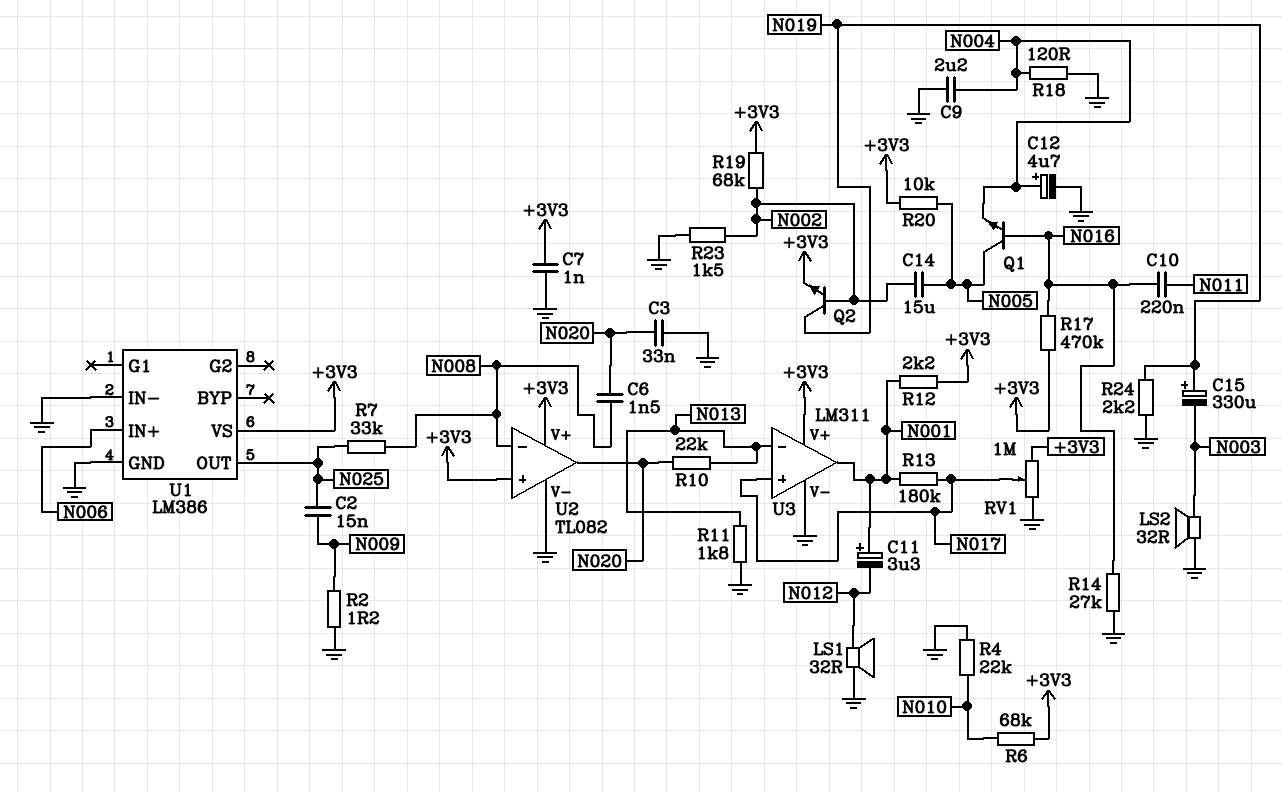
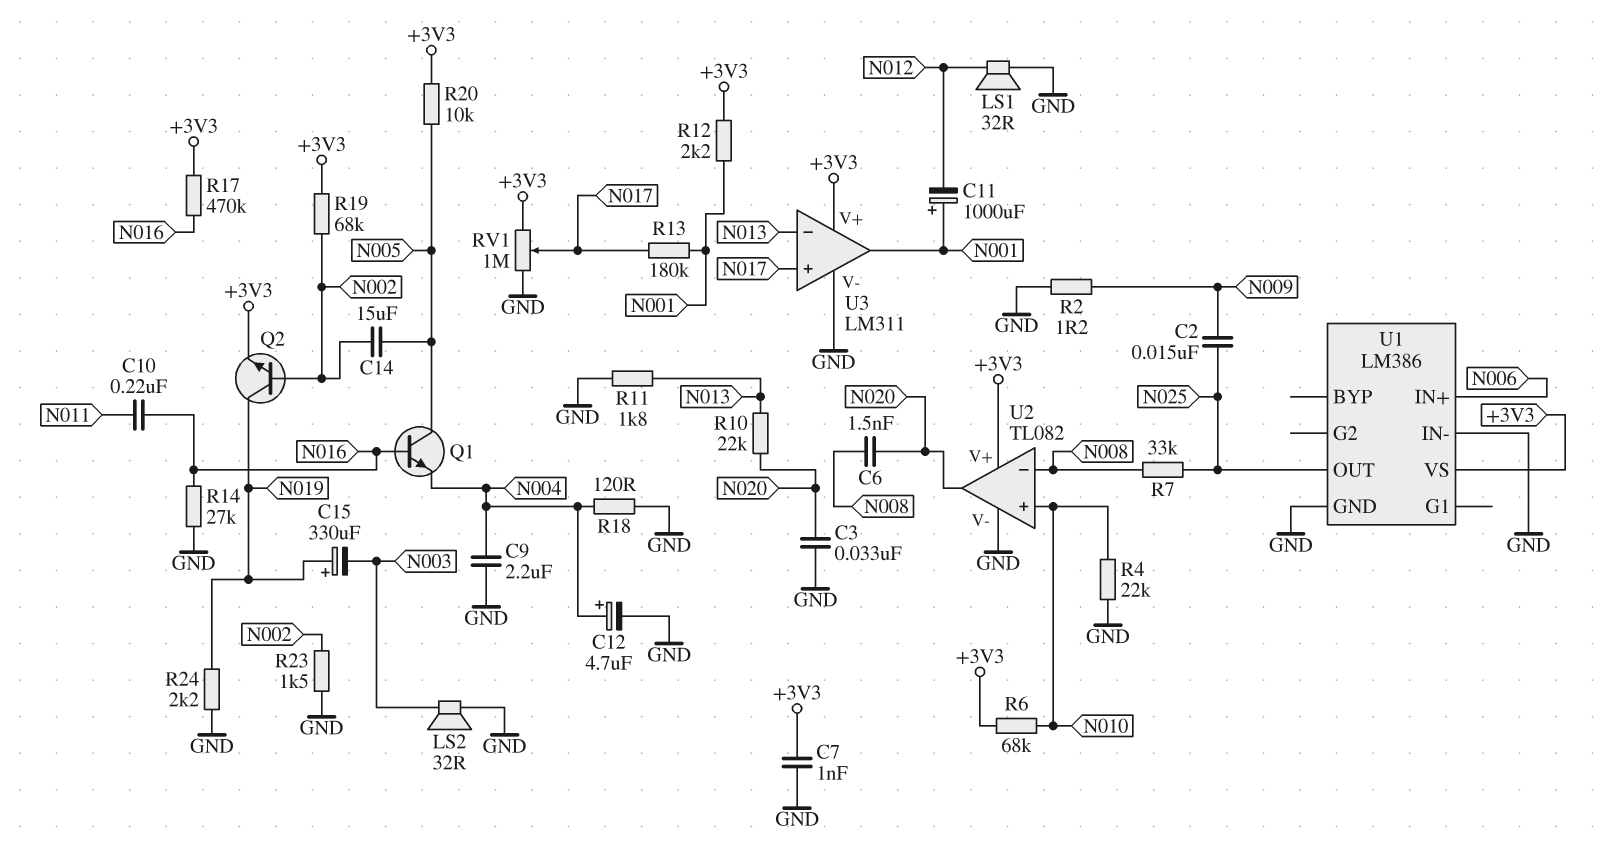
C11: 3.3uF (plus N001, minus N012) -> 1000uF (plus N001, minus N012)
U2 pin in+: +3V3 -> N010

